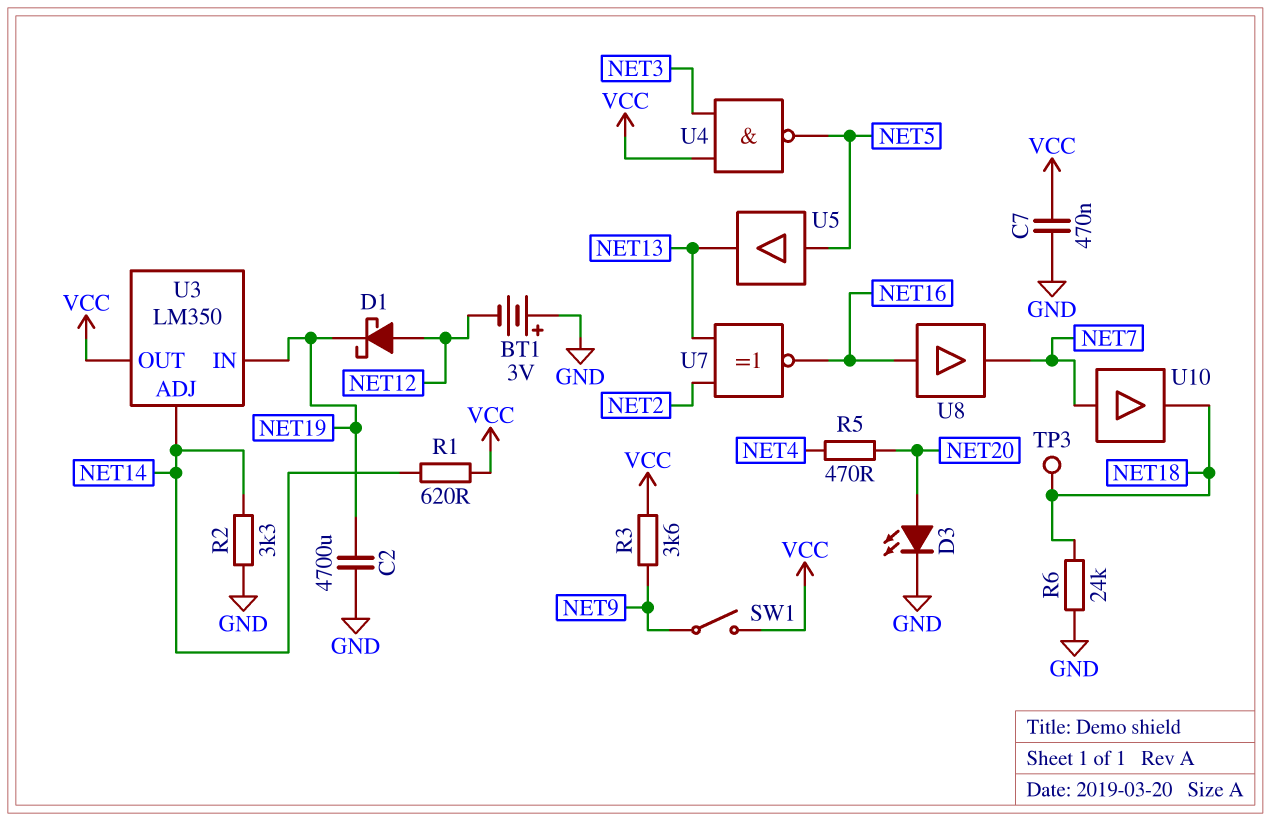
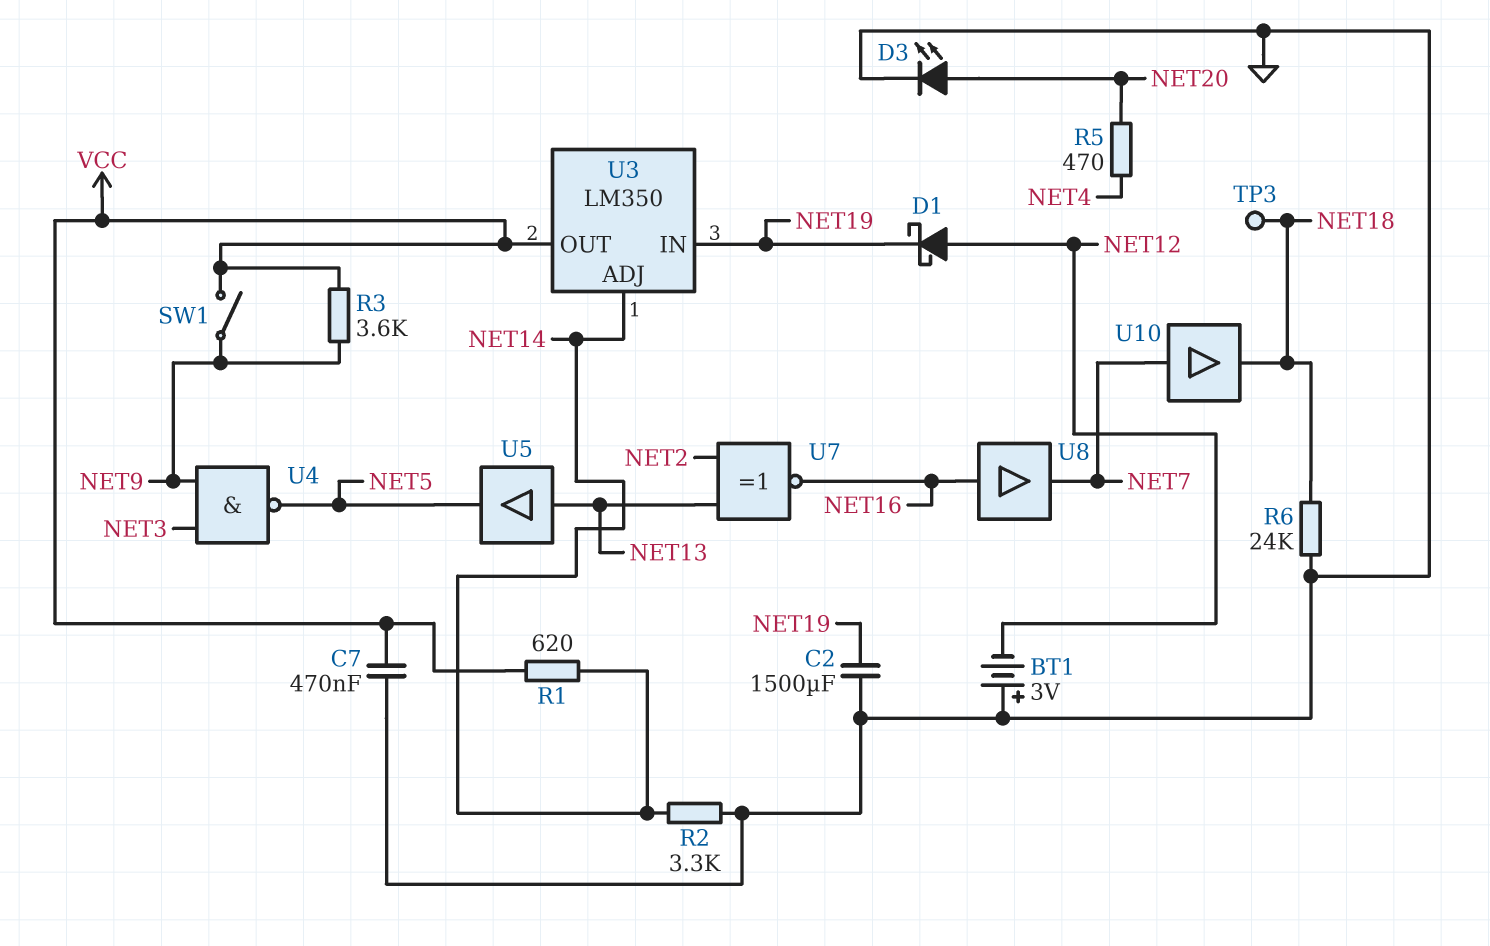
C2: 4700uF (GND, NET19) -> 1500uF (GND, NET19)
U4: NAND (in NET3, in VCC, out NET5) -> NAND (in NET3, in NET9, out NET5)
U5: buffer (in NET5, out NET13) -> buffer (in NET13, out NET5)

